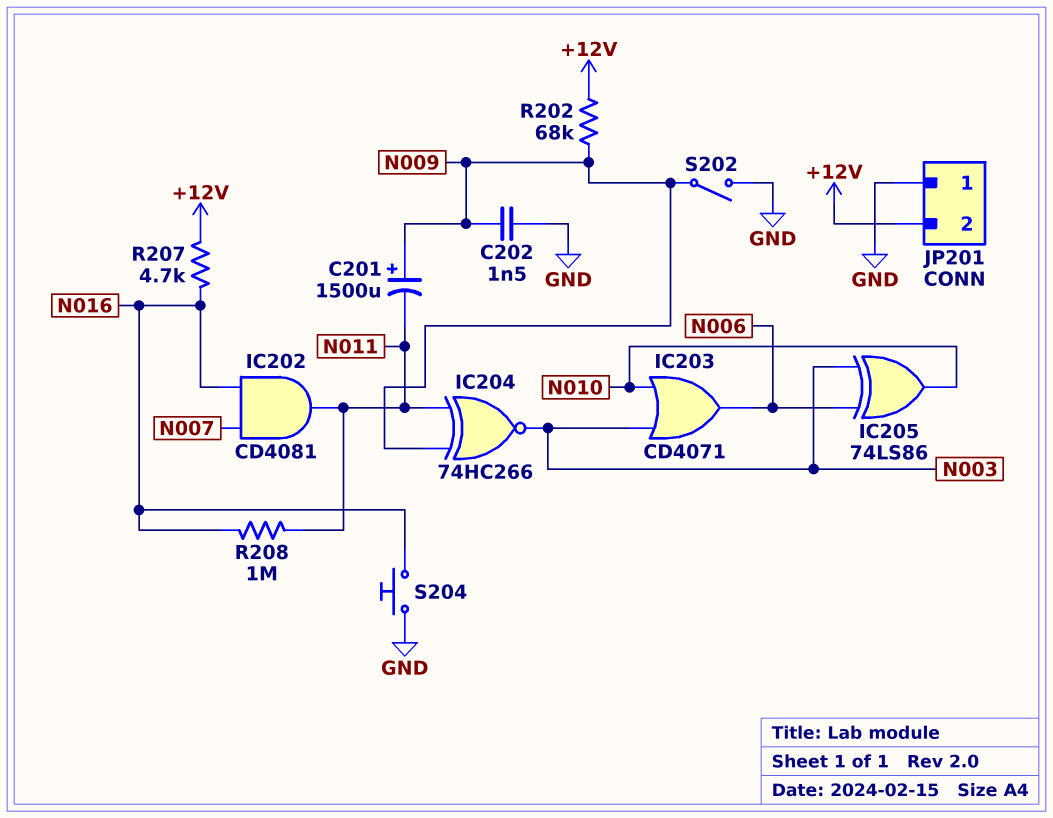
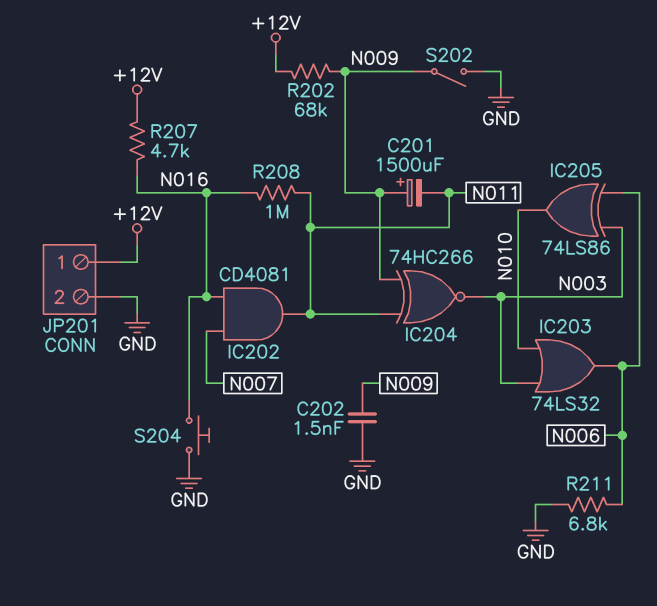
IC203: OR CD4071 (in N003, in N010, out N006) -> OR 74LS32 (in N003, in N010, out N006)
JP201 pin 1: GND -> +12V
JP201 pin 2: +12V -> GND
R211: none -> 6.8k (GND, N006)

